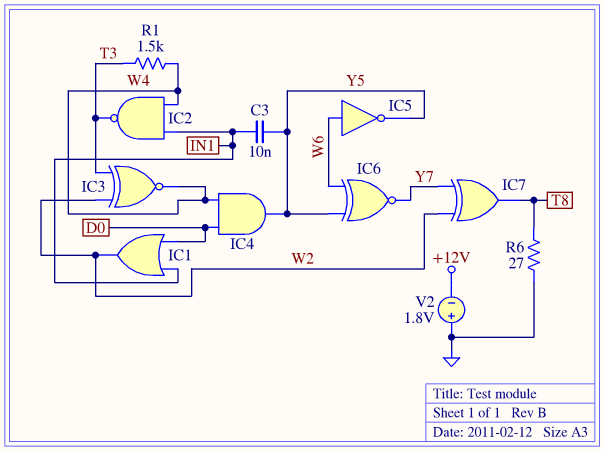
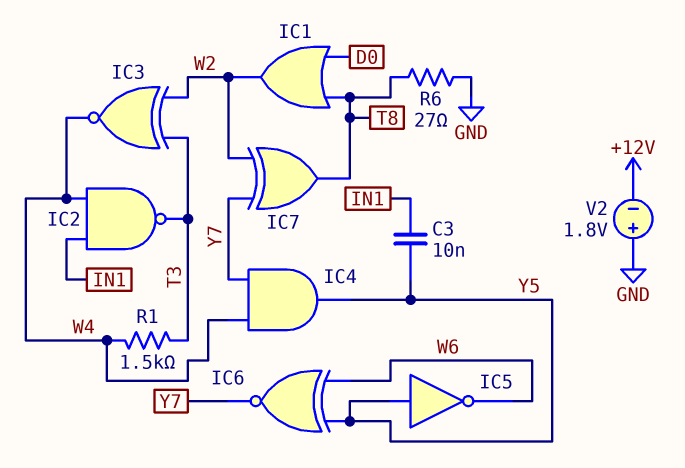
IC1: OR (in D0, in IN1, out W2) -> OR (in D0, in T8, out W2)
IC4: AND (in D0, in W4, out Y5) -> AND (in W4, in Y7, out Y5)
IC5: NOT (in W6, out Y5) -> NOT (in Y5, out W6)

